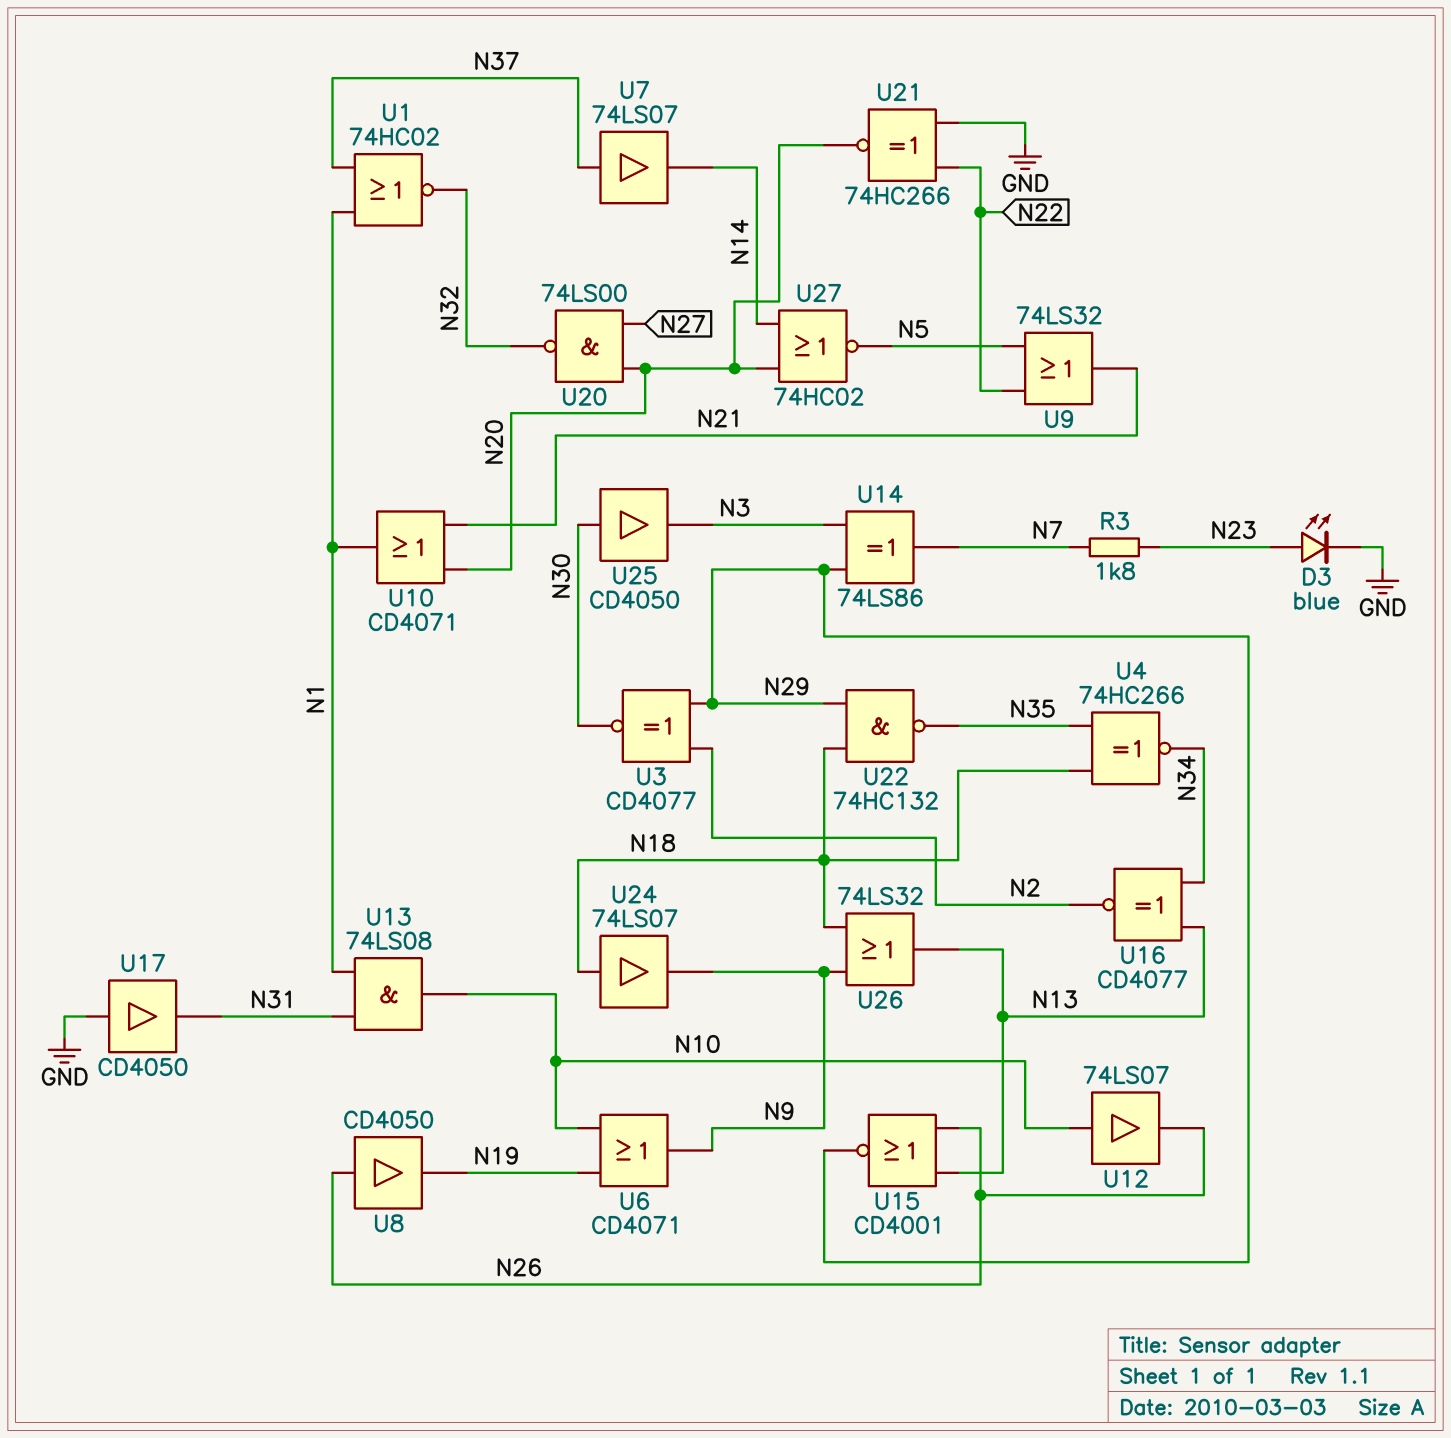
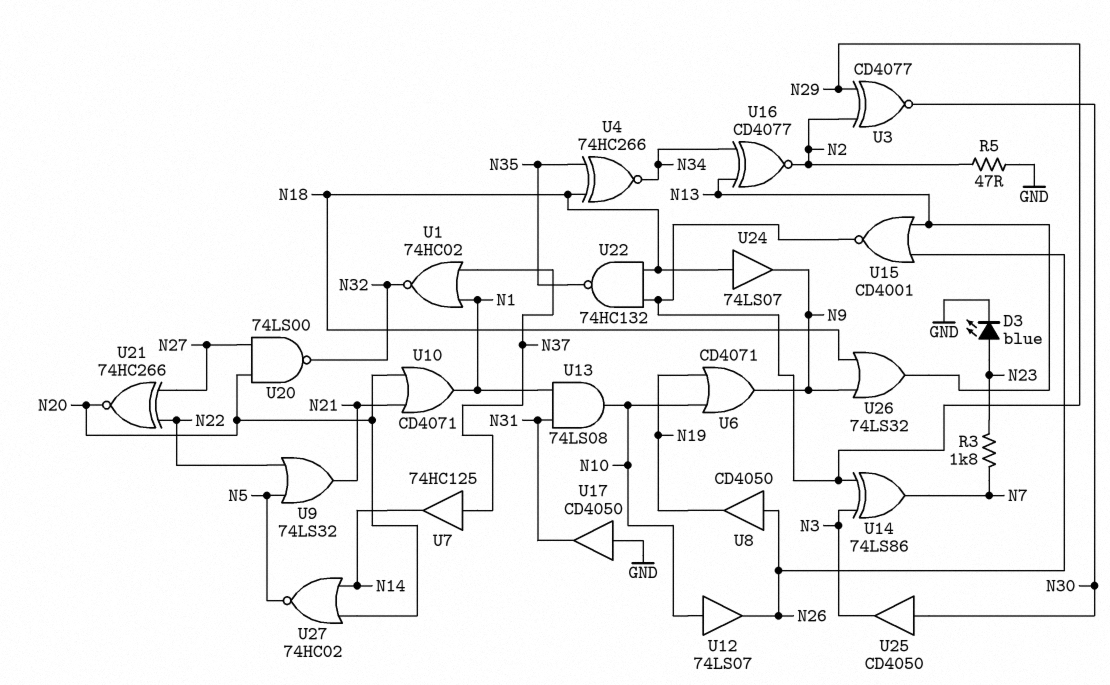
R5: none -> 47 (GND, N2)
U7: buffer 74LS07 (in N37, out N14) -> buffer 74HC125 (in N37, out N14)
U21: XNOR 74HC266 (in GND, in N22, out N20) -> XNOR 74HC266 (in N22, in N27, out N20)

